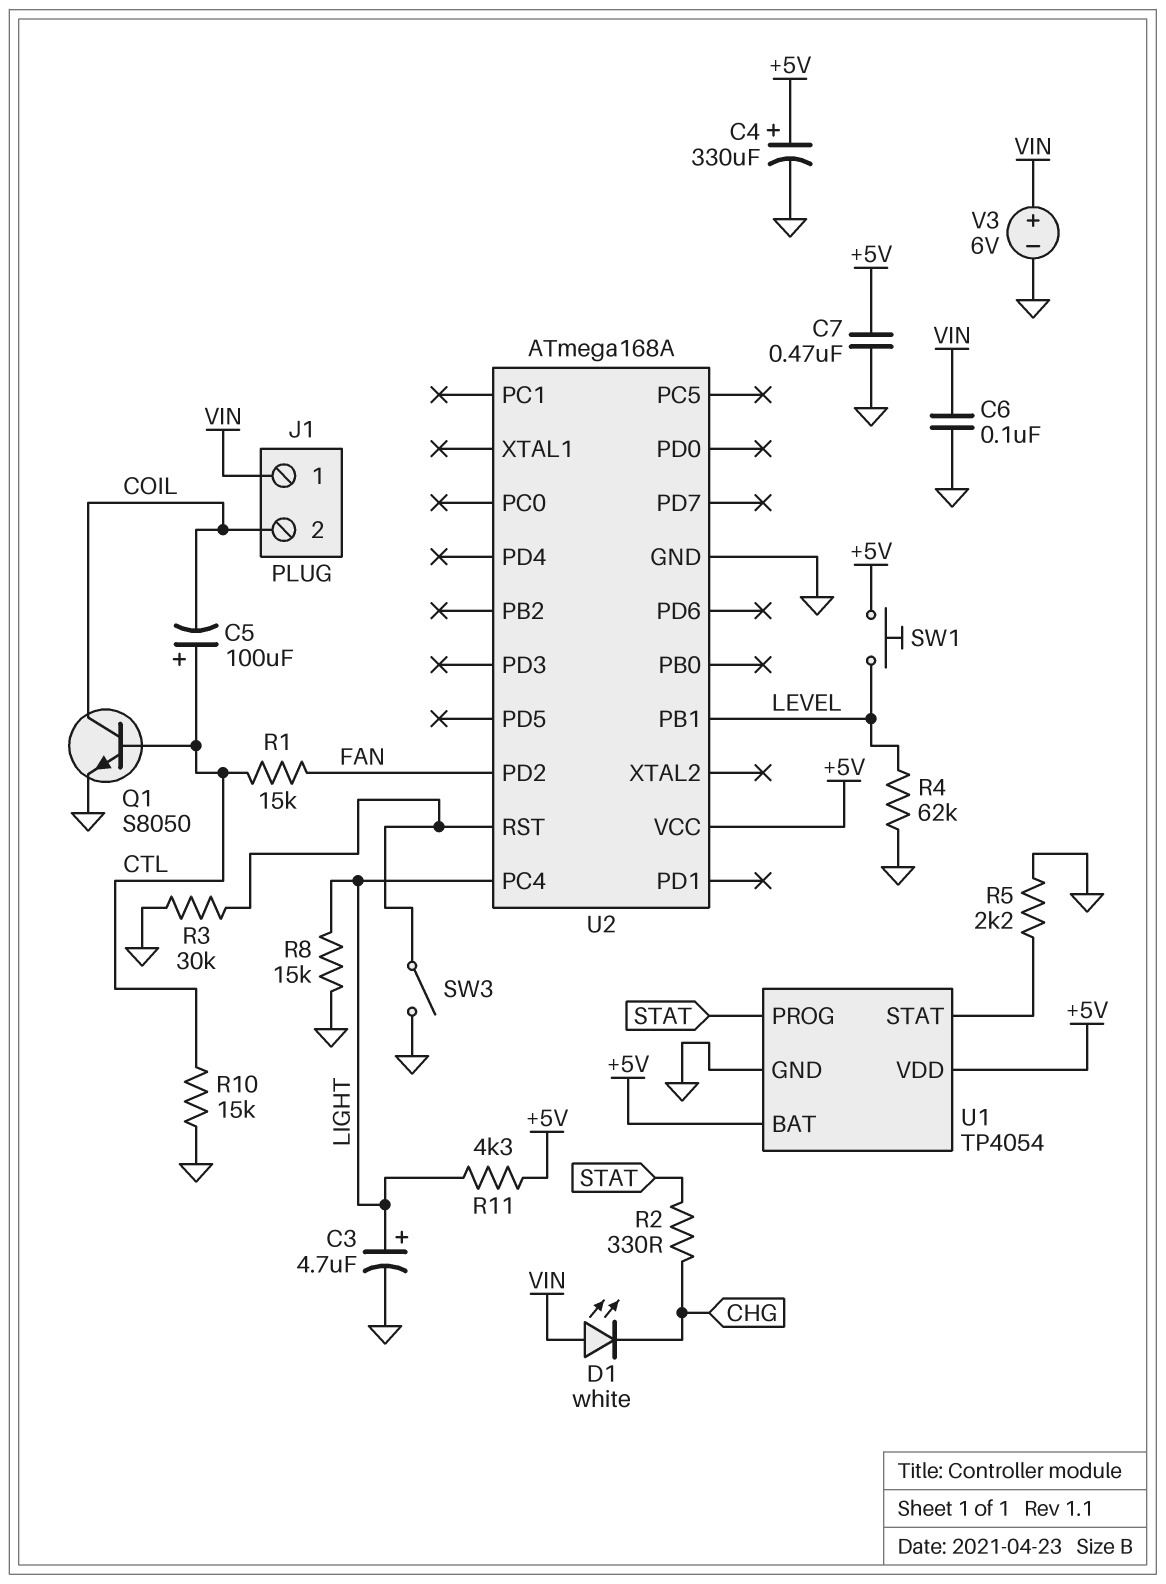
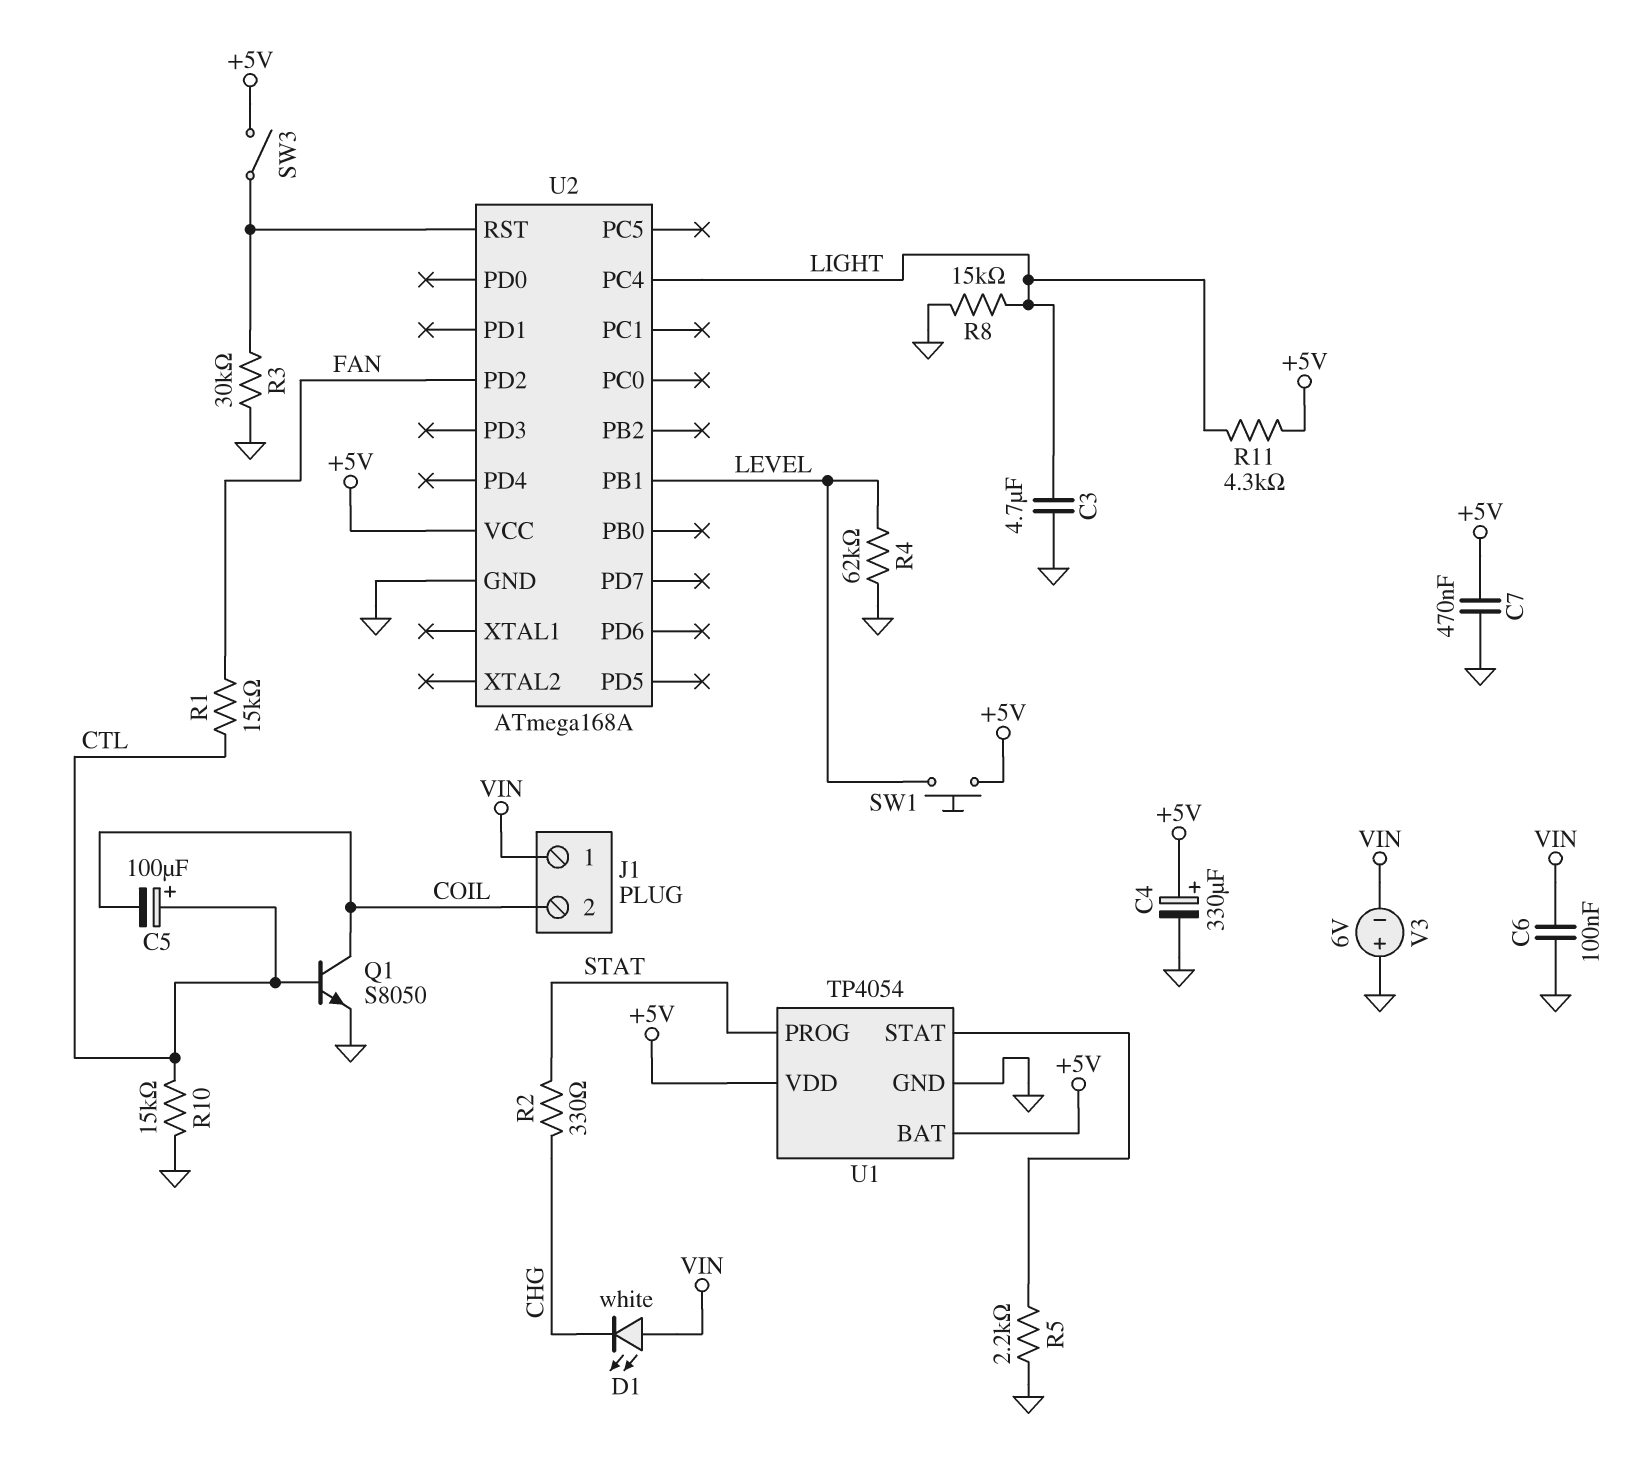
C3: 4.7uF (plus LIGHT, minus GND) -> 4.7uF (GND, LIGHT)
SW3: switch (GND, U2/RST) -> switch (+5V, U2/RST)
V3: 6V (plus VIN, minus GND) -> 6V (plus GND, minus VIN)

